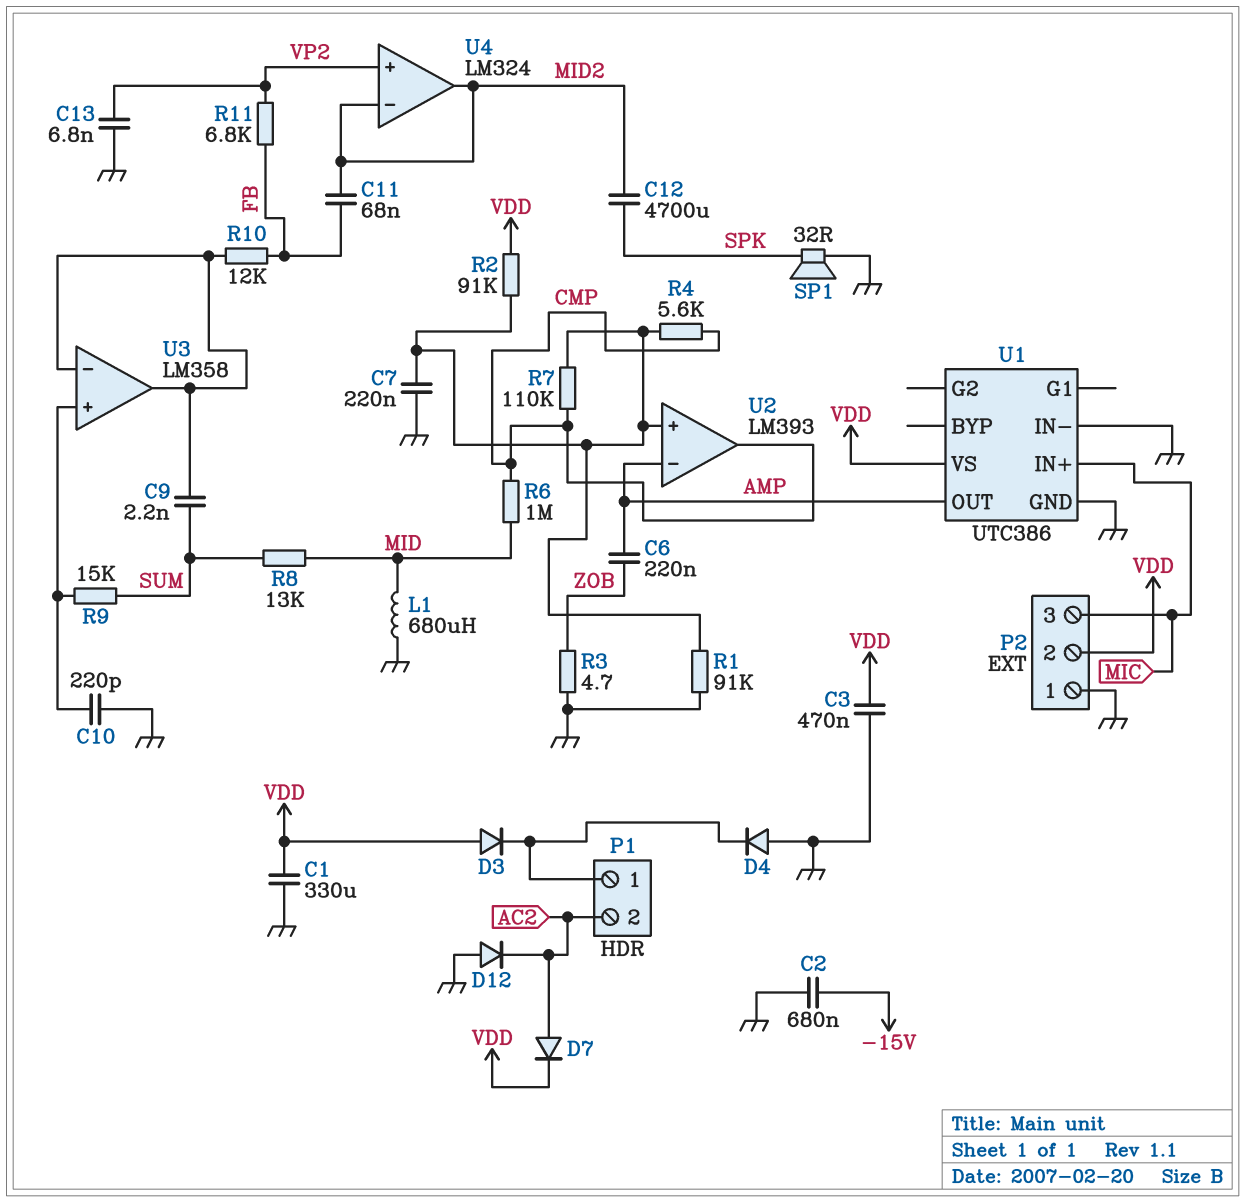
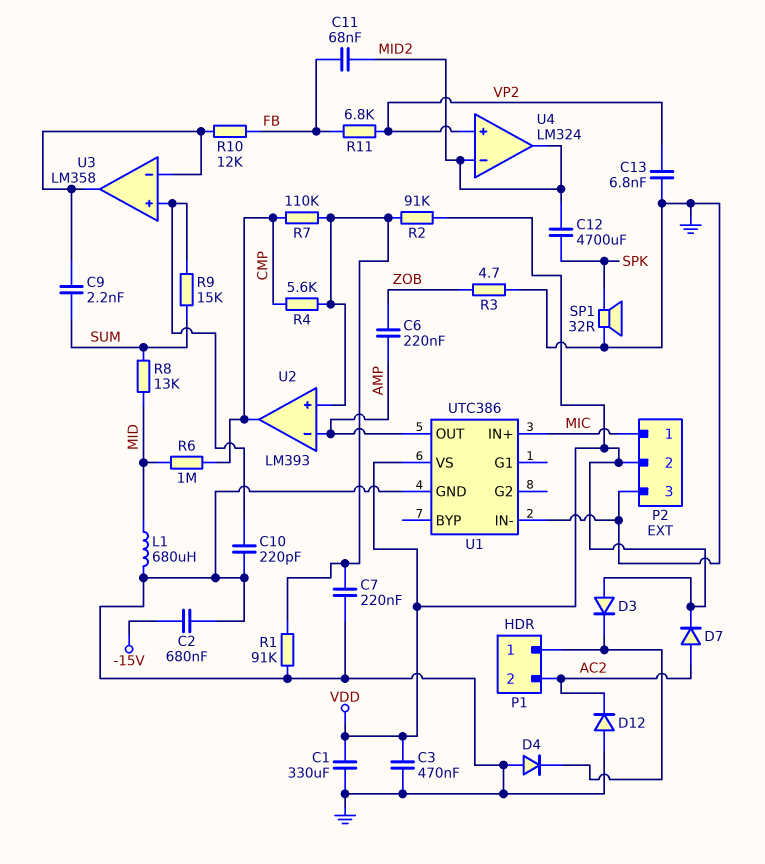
P2 pin 1: GND -> MIC
P2 pin 3: MIC -> GND

